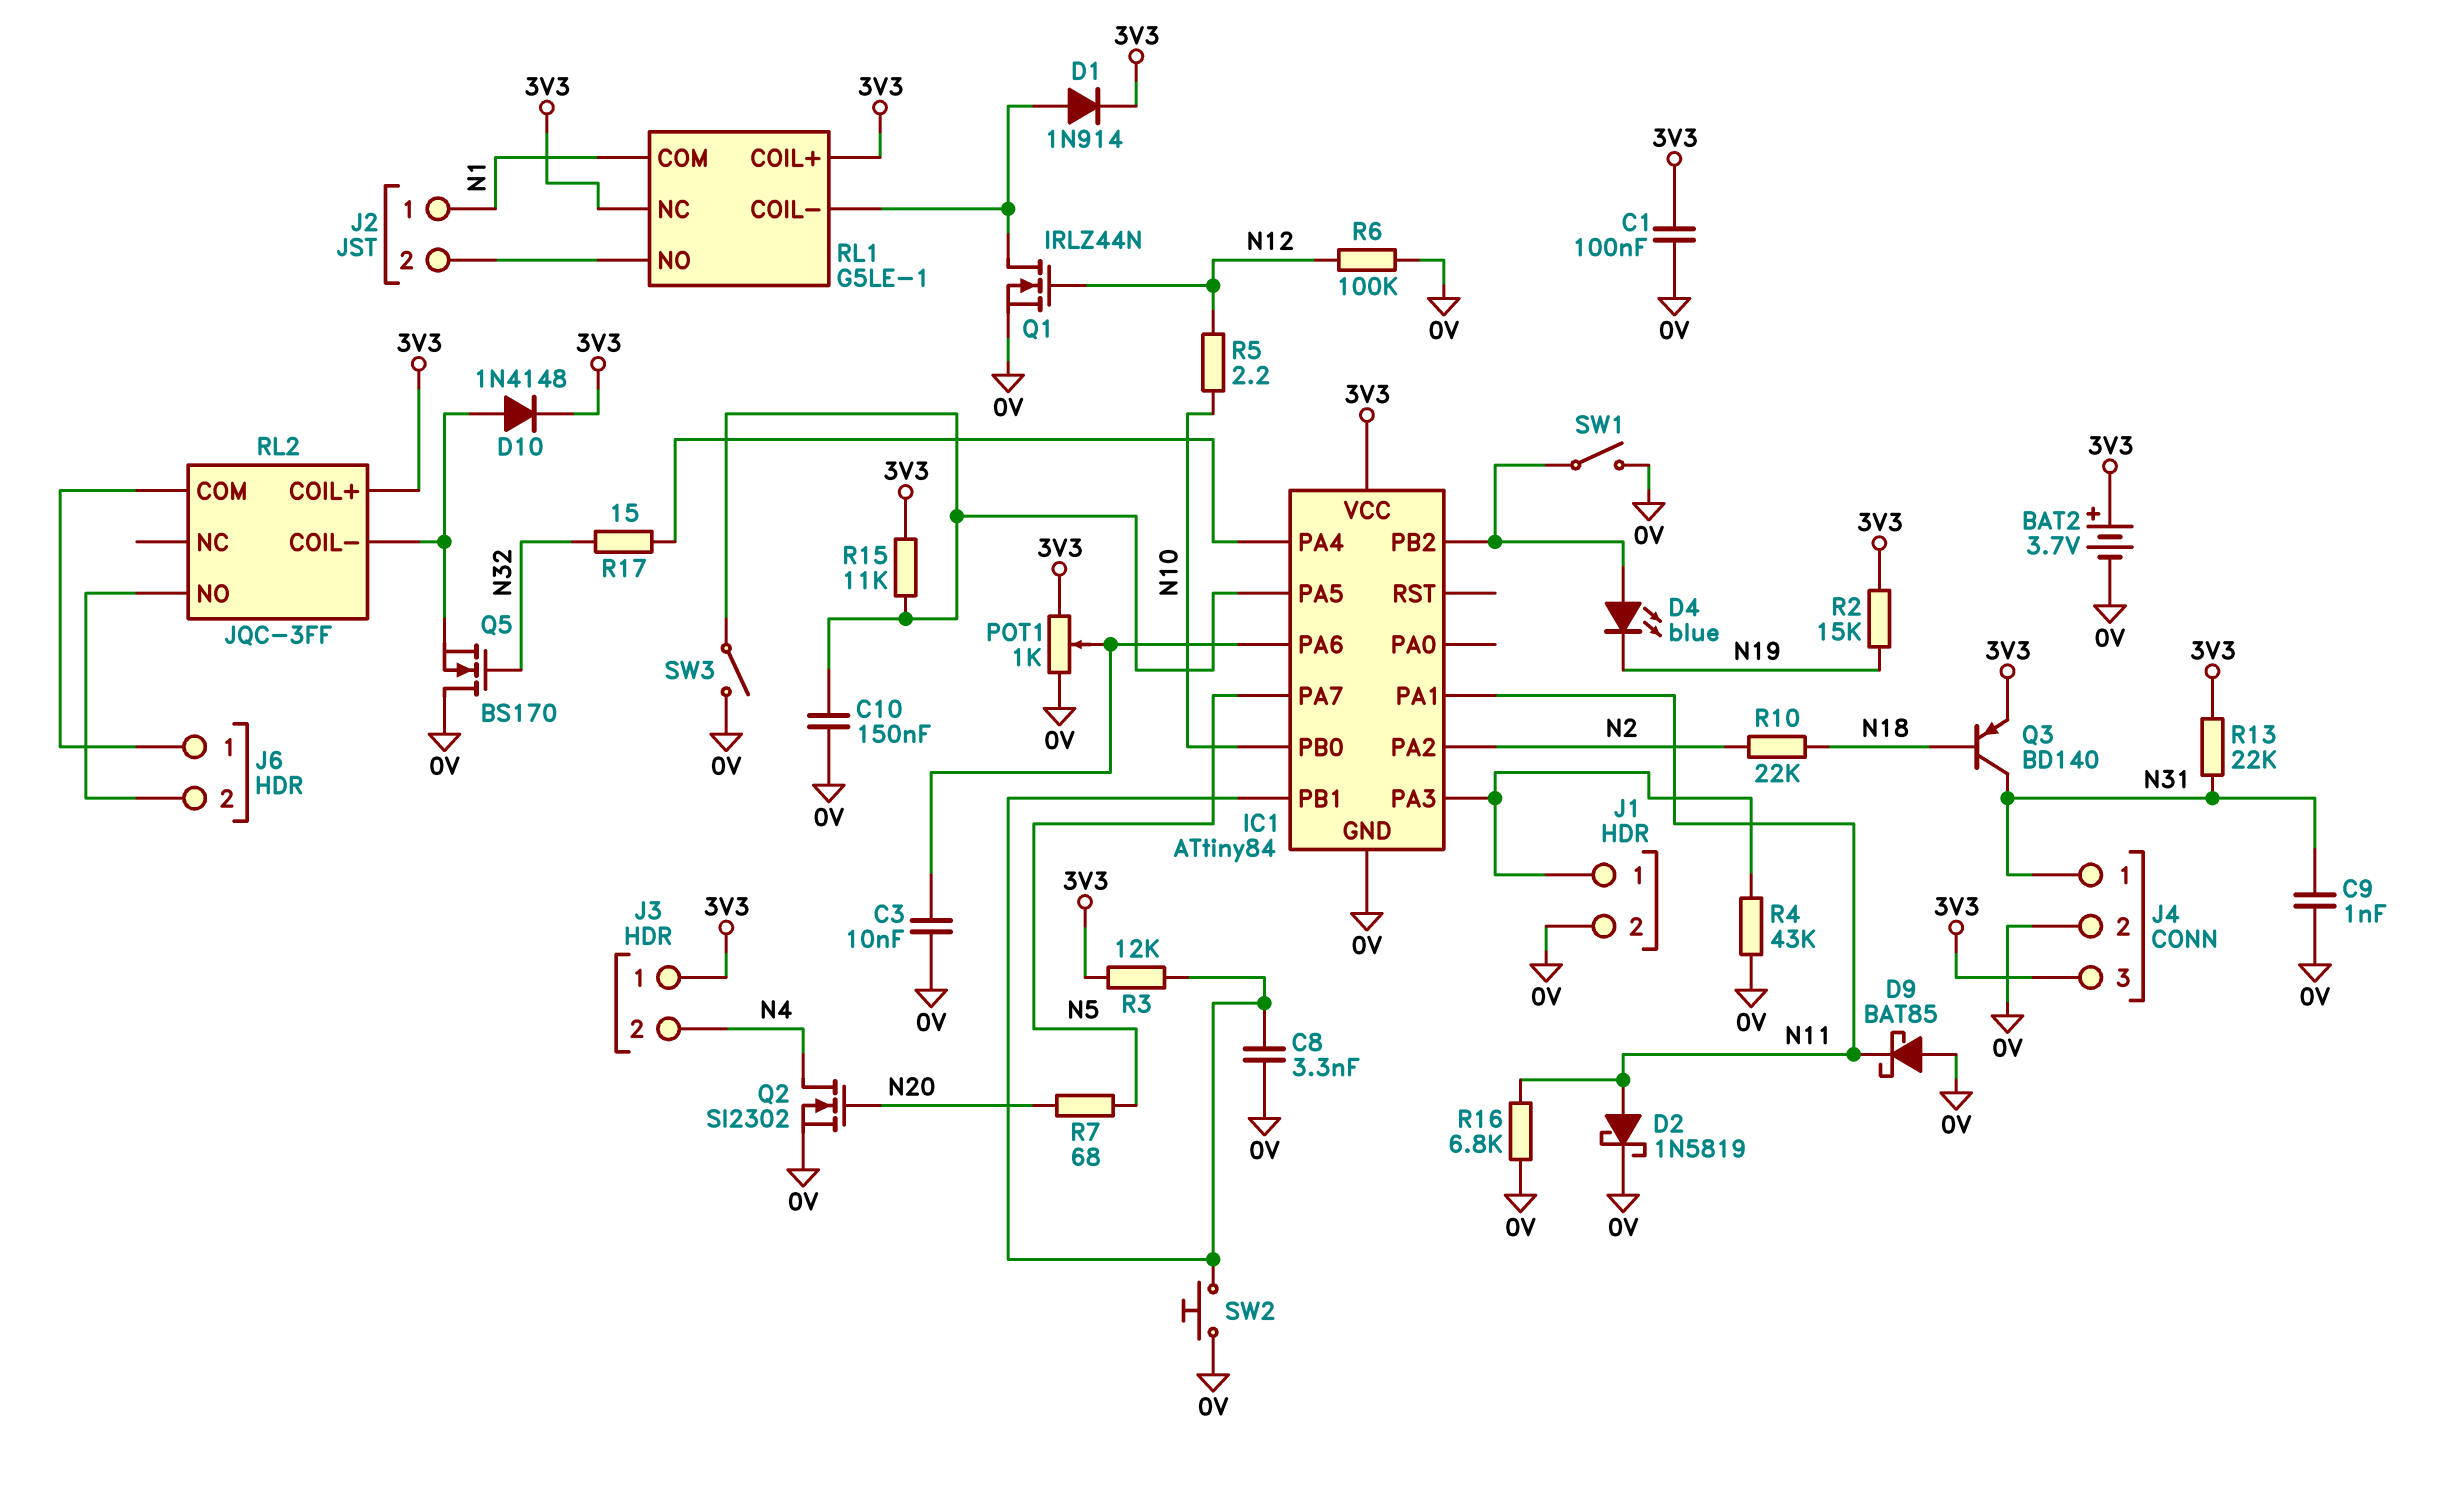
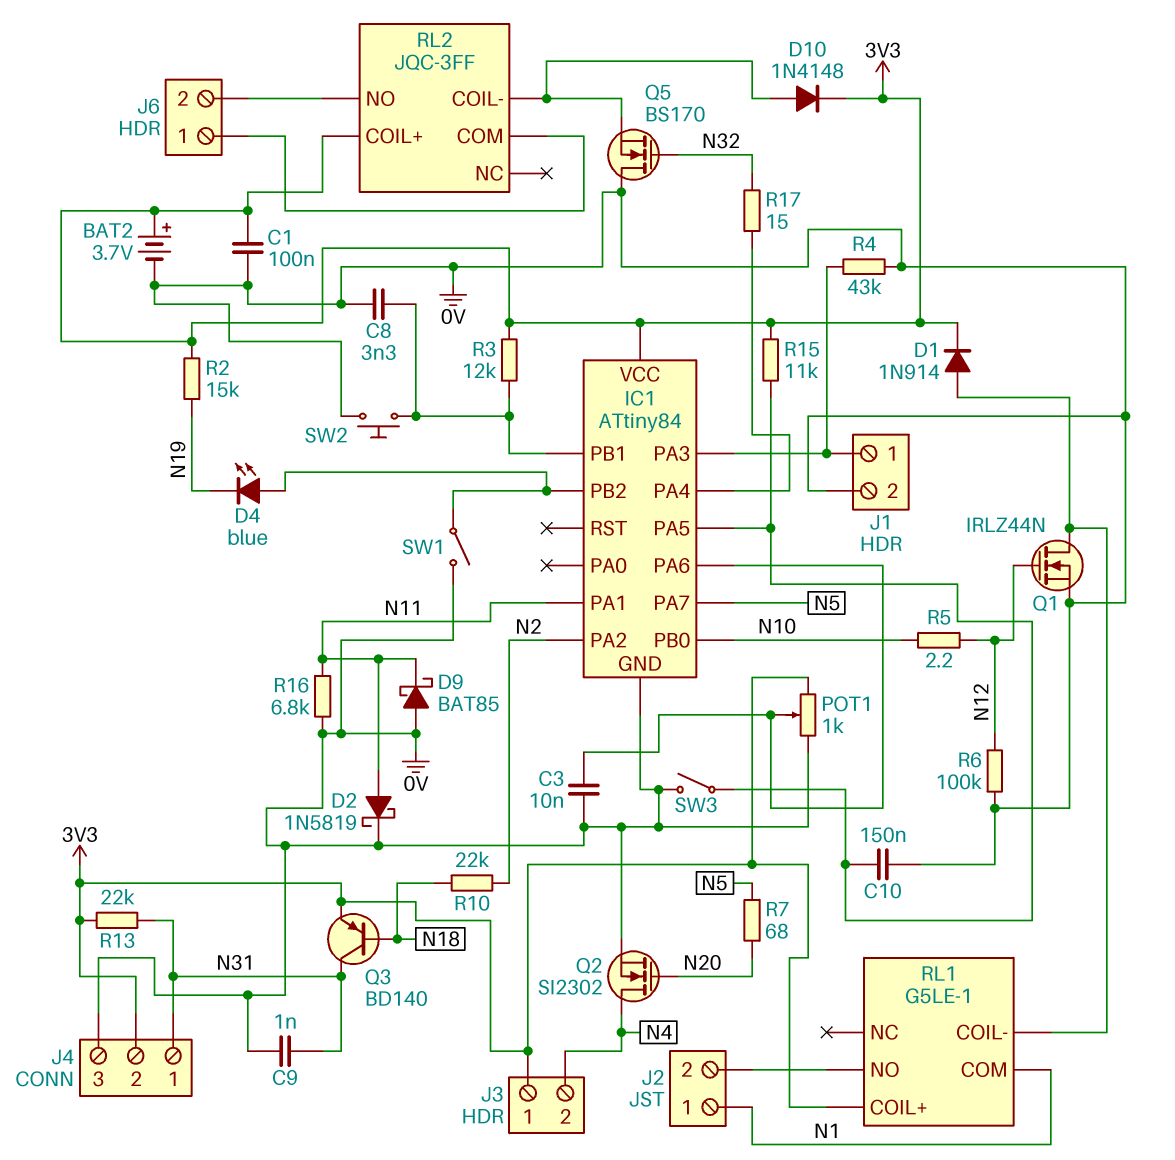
J4 pin 2: 0V -> 3V3
J4 pin 3: 3V3 -> 0V
RL1 pin NC: 3V3 -> none

